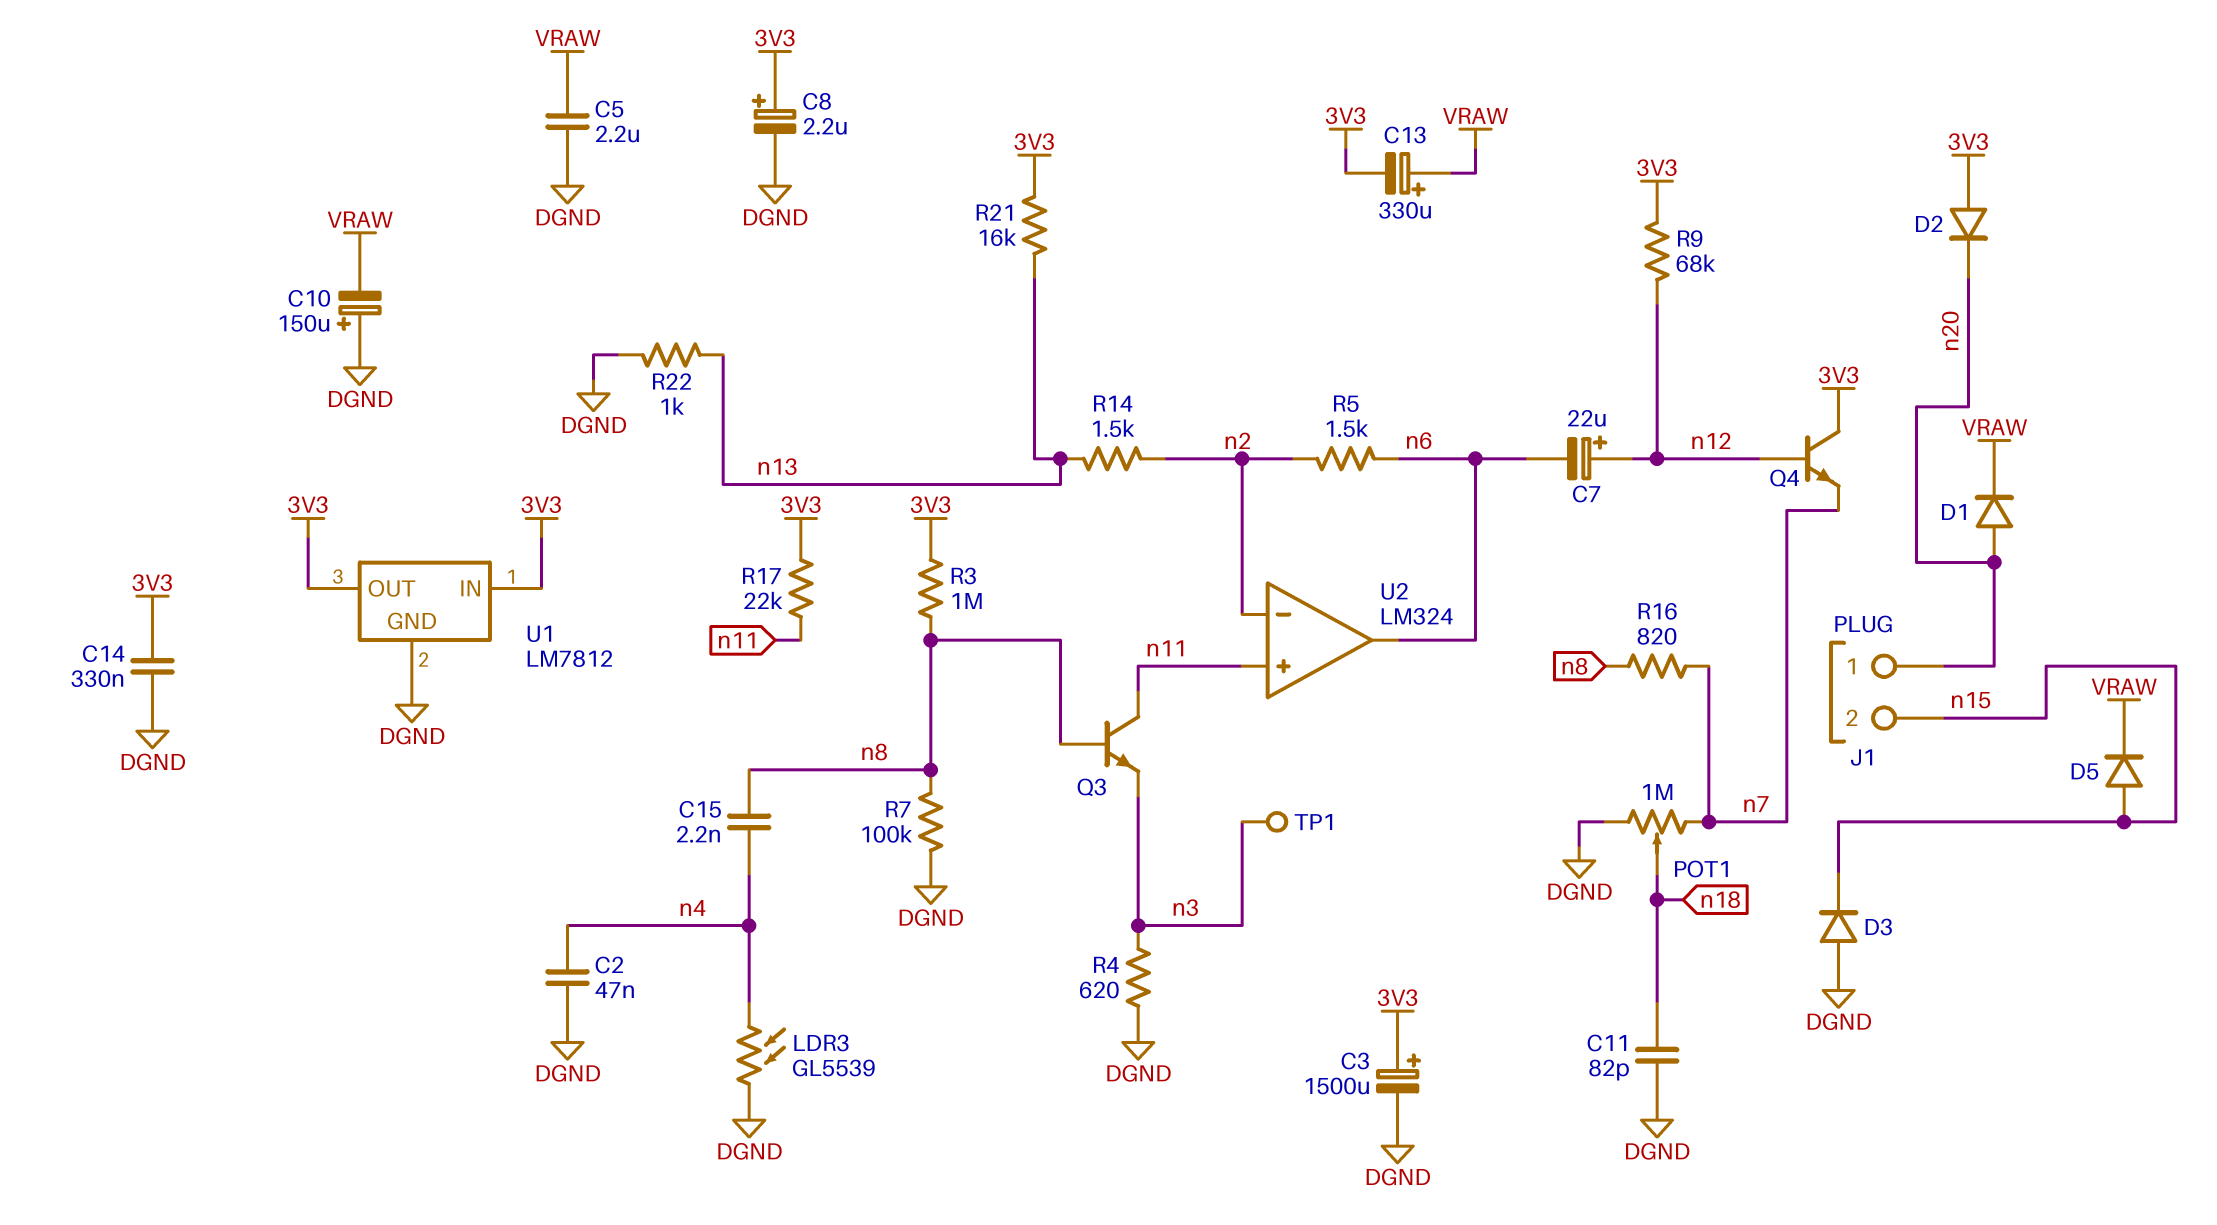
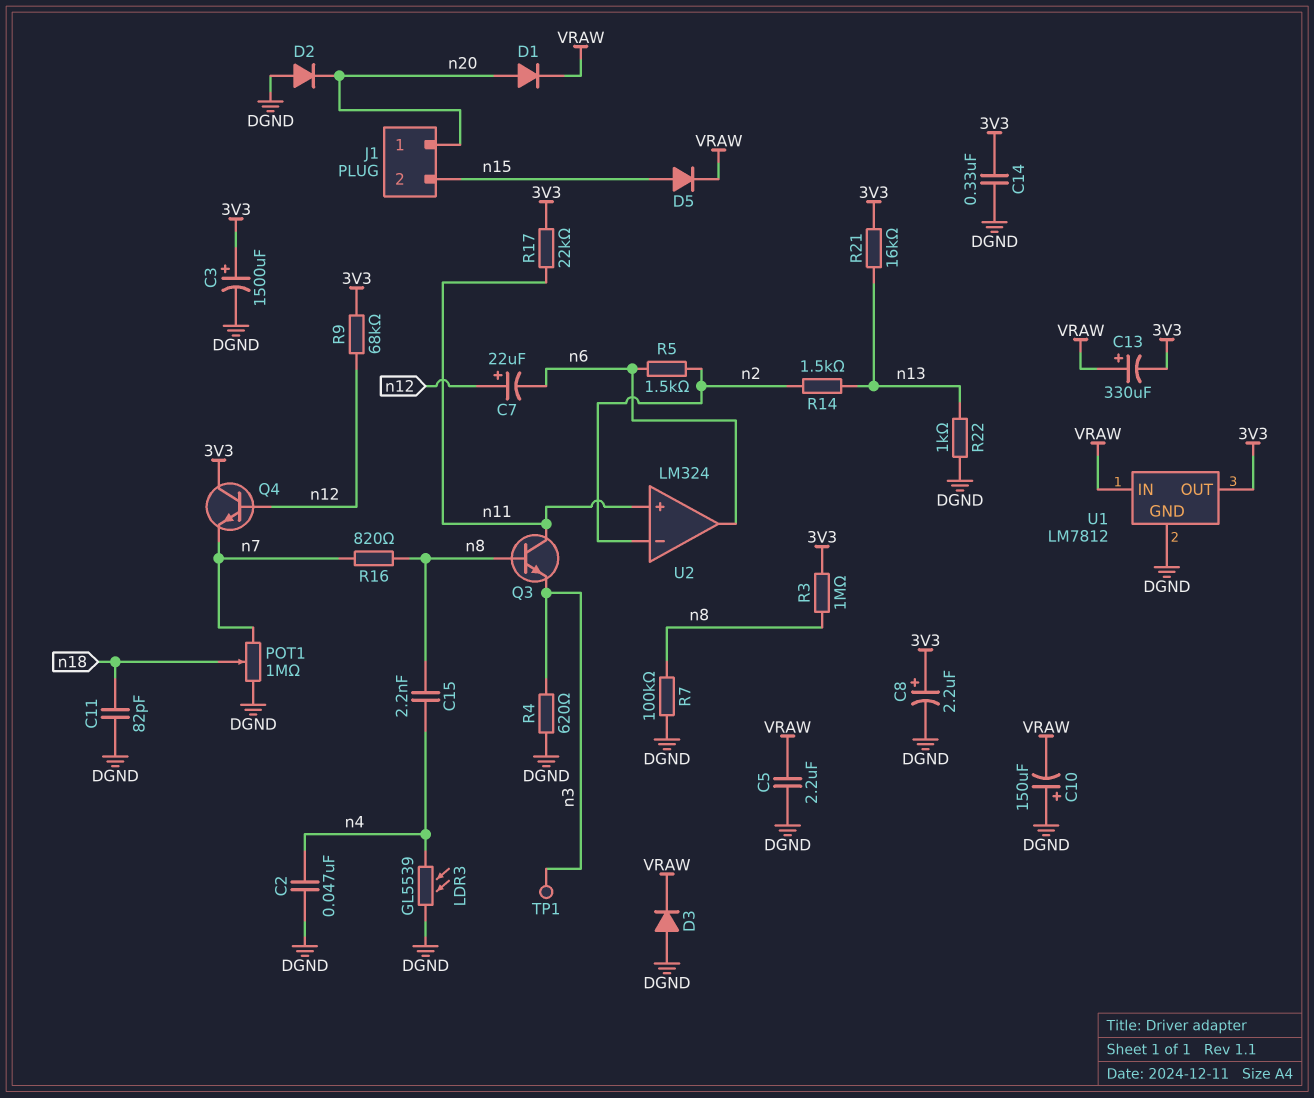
D2: diode (A 3V3, K n20) -> diode (A DGND, K n20)
D3: diode (A DGND, K n15) -> diode (A DGND, K VRAW)
U1 pin IN: 3V3 -> VRAW

